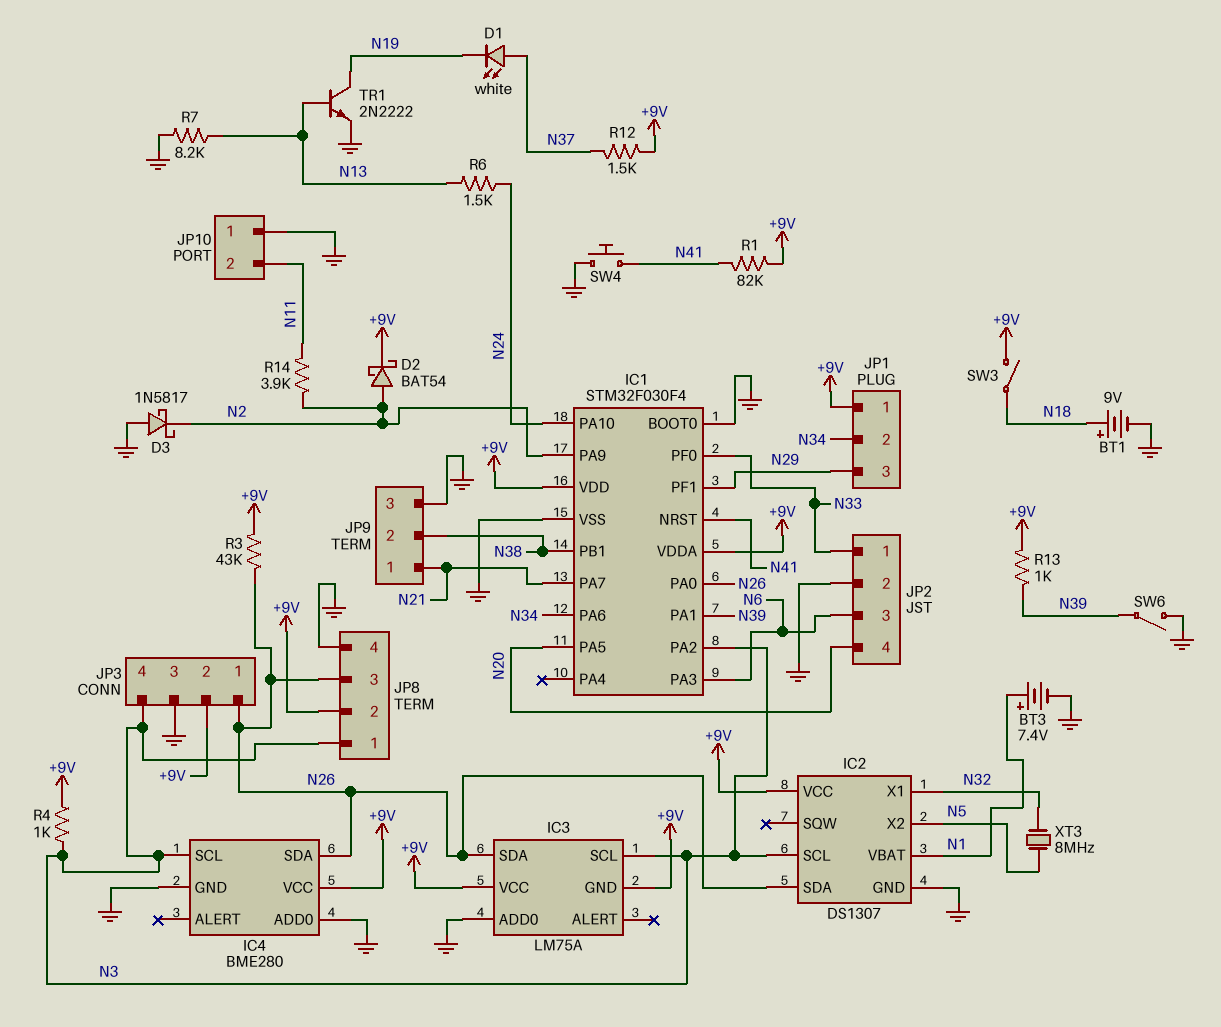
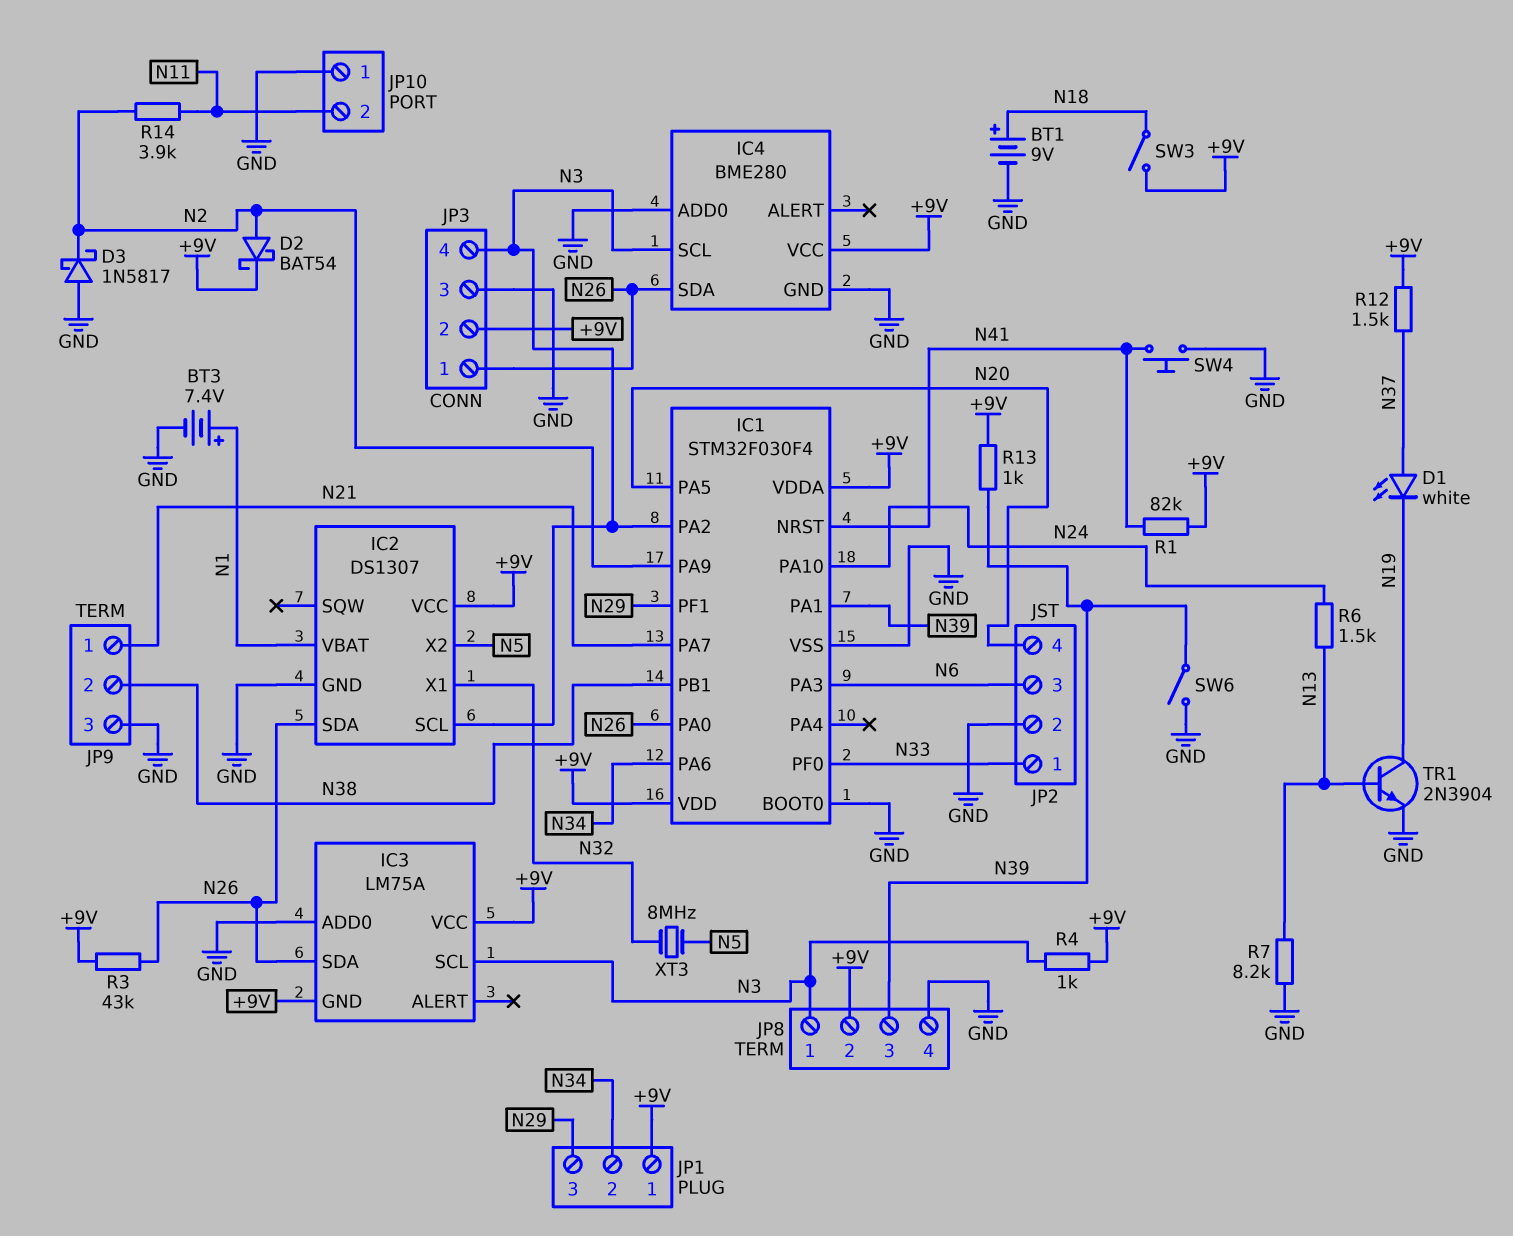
JP8 pin 3: N26 -> N39
TR1: NPN 2N2222 (B N13, C N19, E GND) -> NPN 2N3904 (B N13, C N19, E GND)

